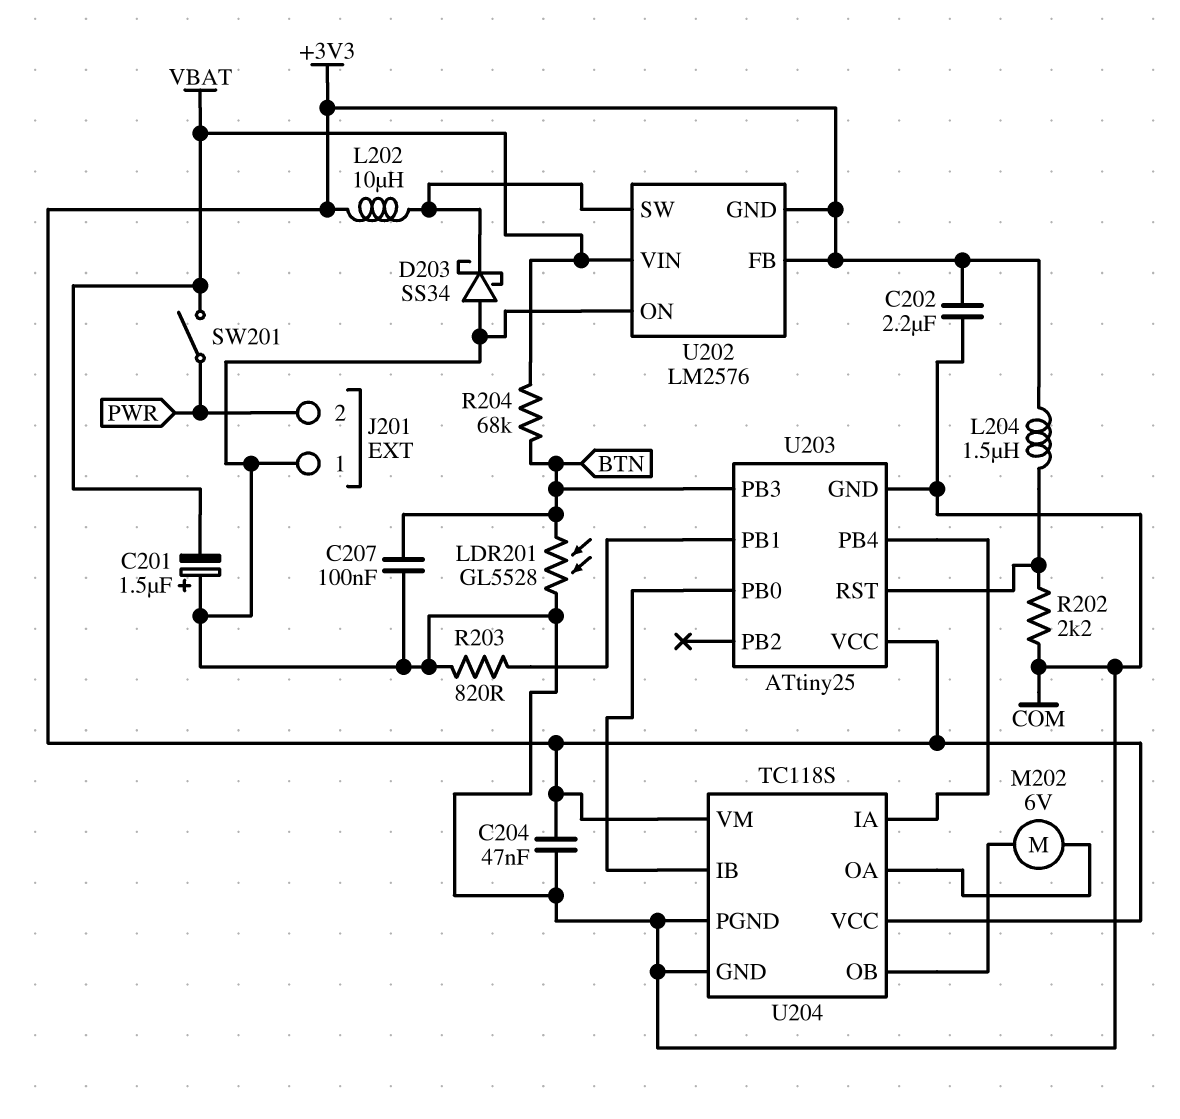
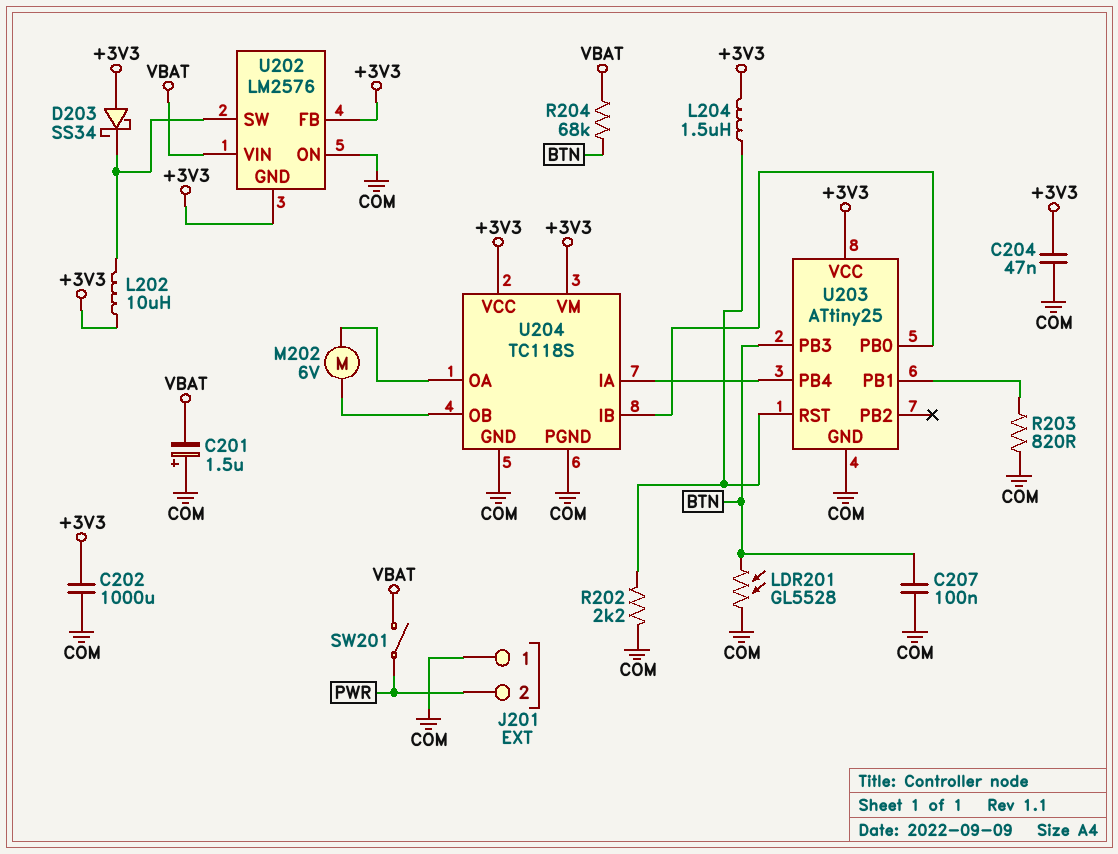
C202: 2.2uF (+3V3, COM) -> 1000uF (+3V3, COM)
D203: schottky SS34 (A COM, K U202/SW) -> schottky SS34 (A +3V3, K U202/SW)

